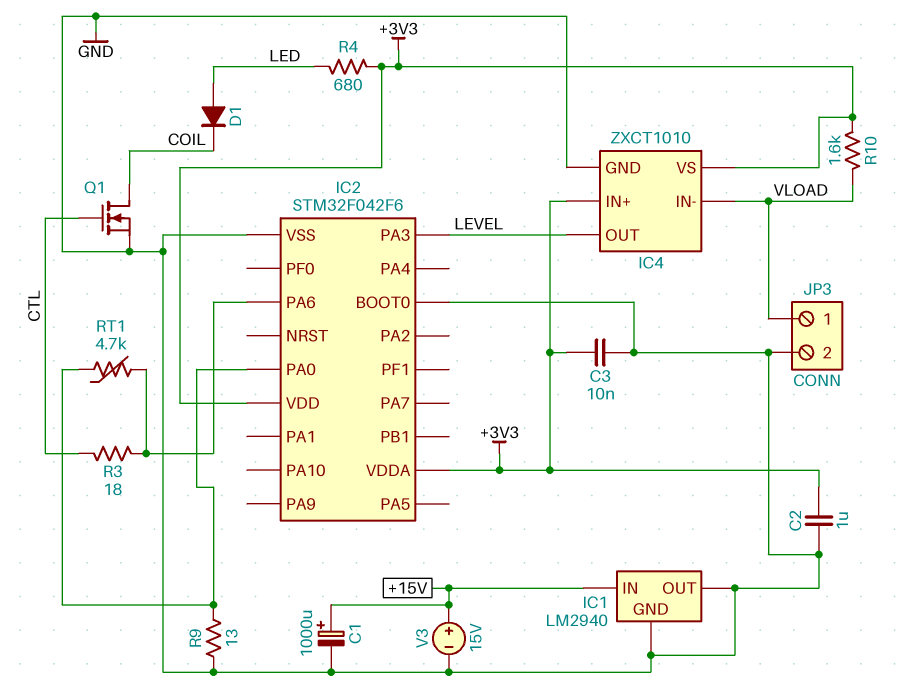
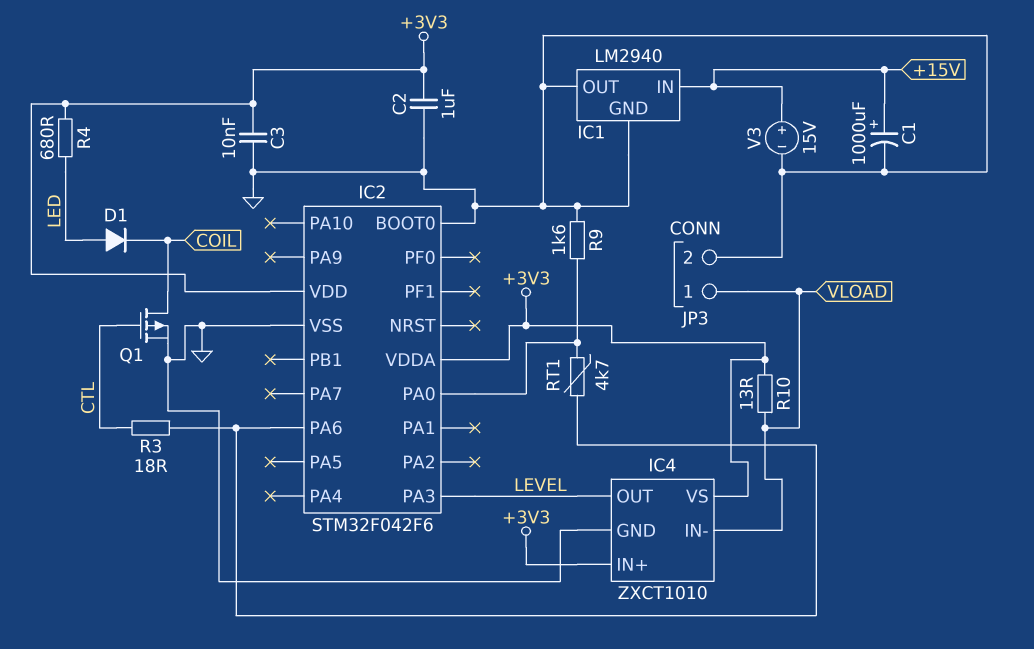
Q1: NMOS (G CTL, D COIL, S GND) -> PMOS (G CTL, D COIL, S GND)
R9: 13 (GND, IC2/PA0) -> 1.6k (GND, IC2/PA0)
R10: 1.6k (+3V3, VLOAD) -> 13 (+3V3, VLOAD)

